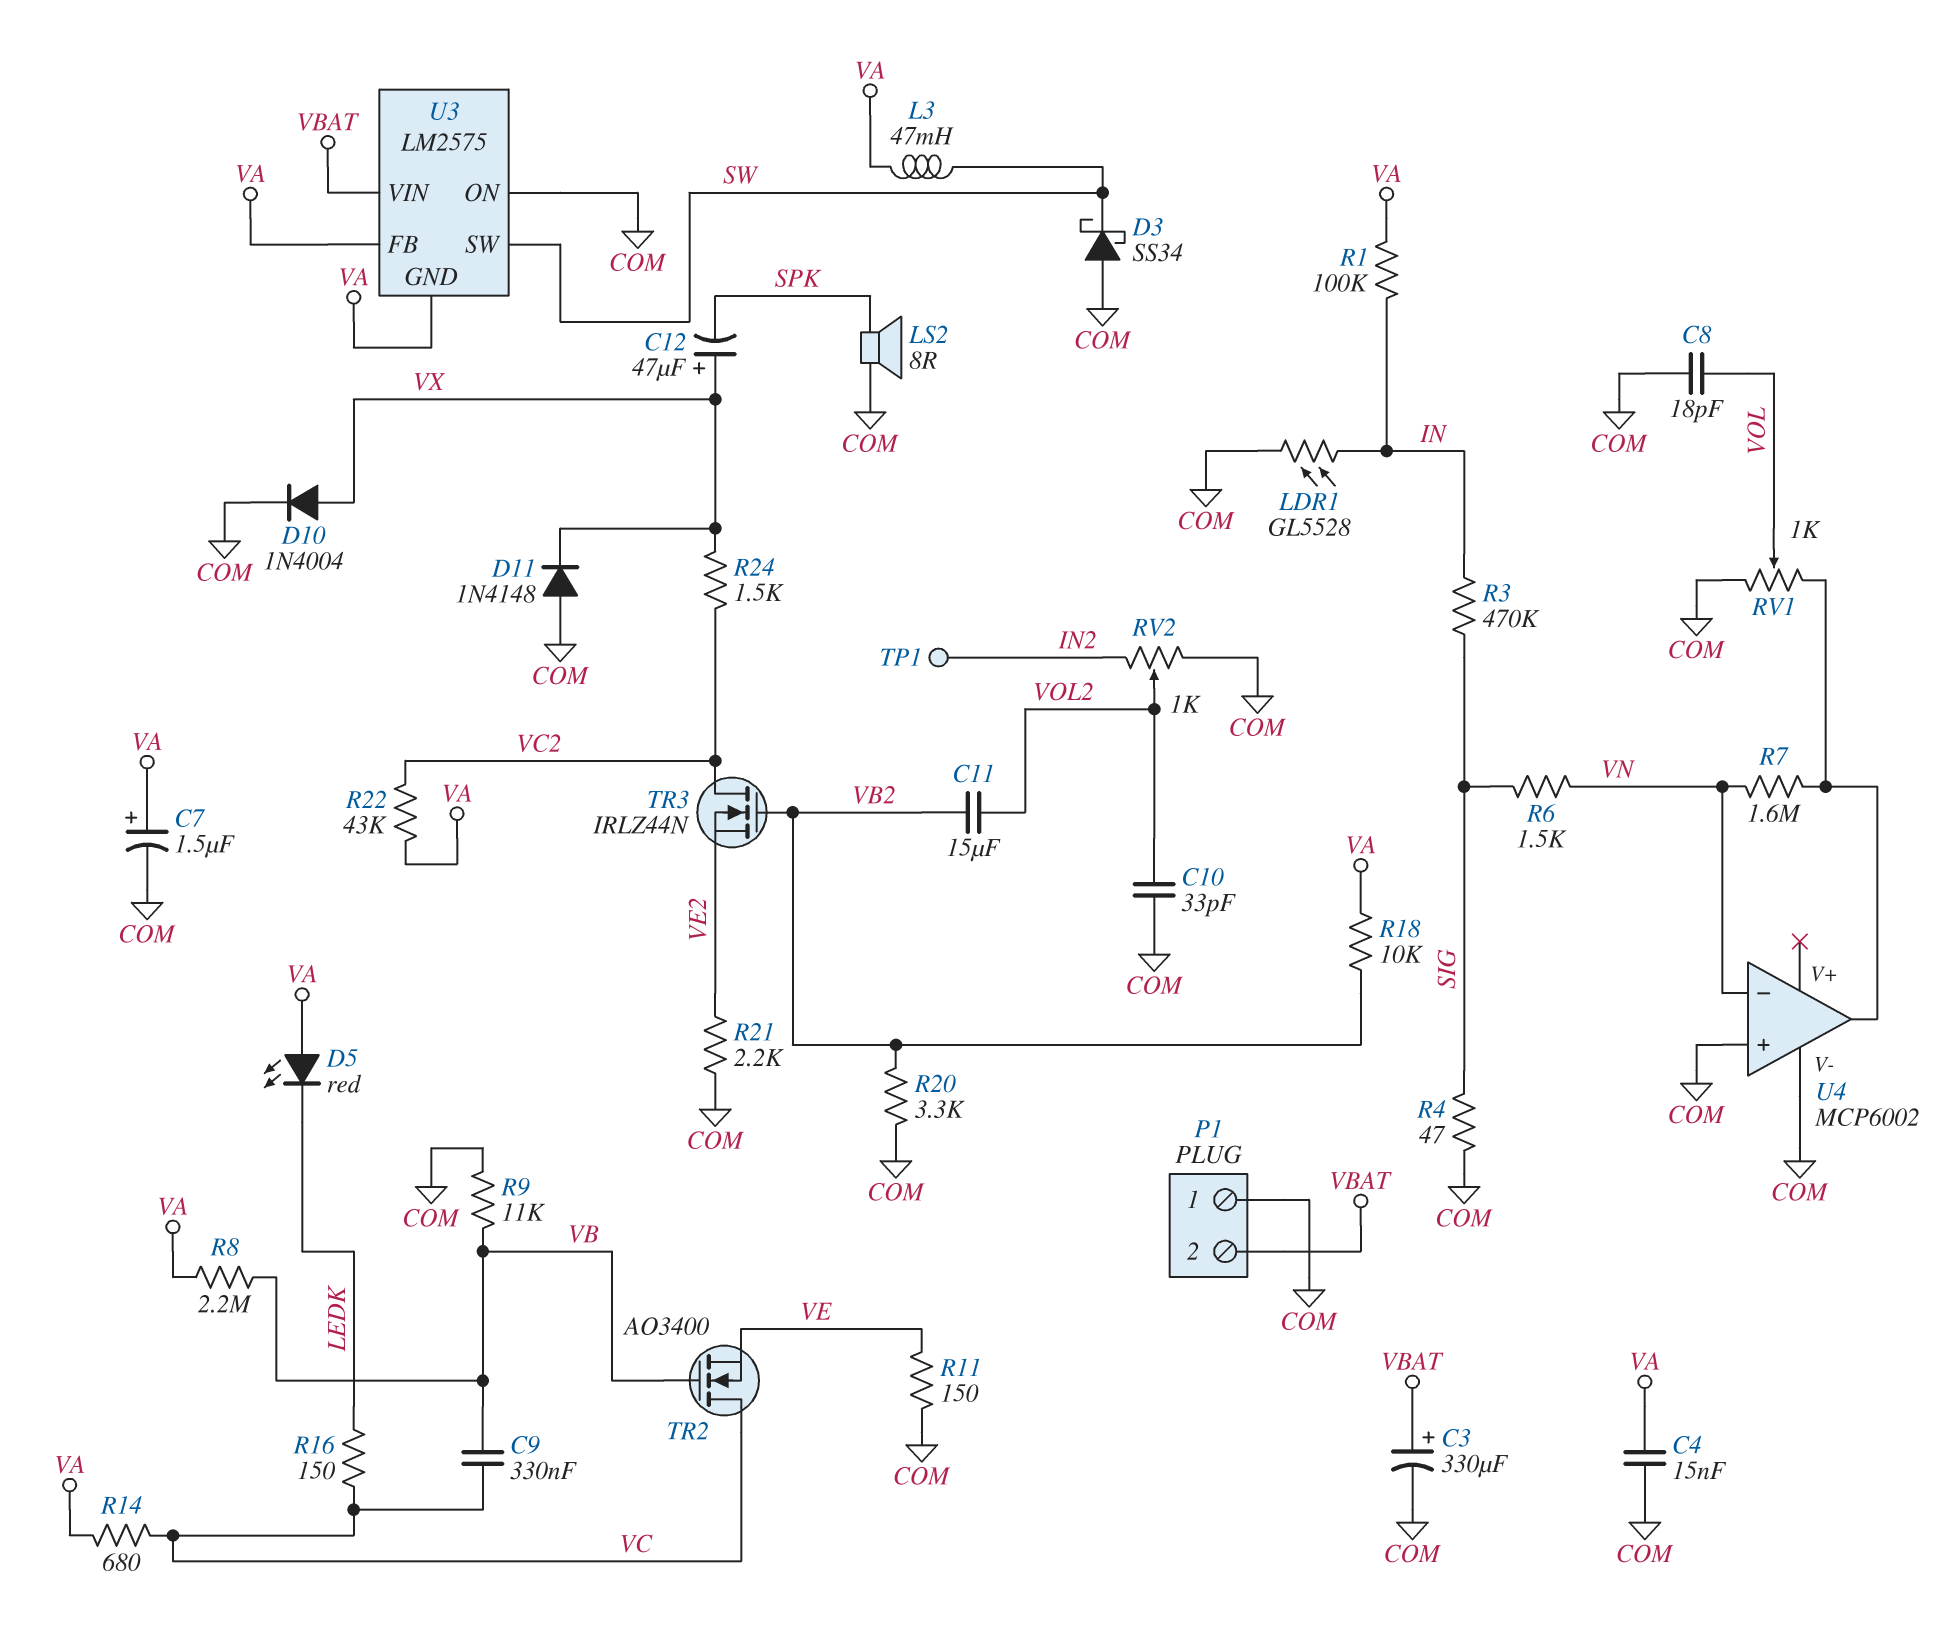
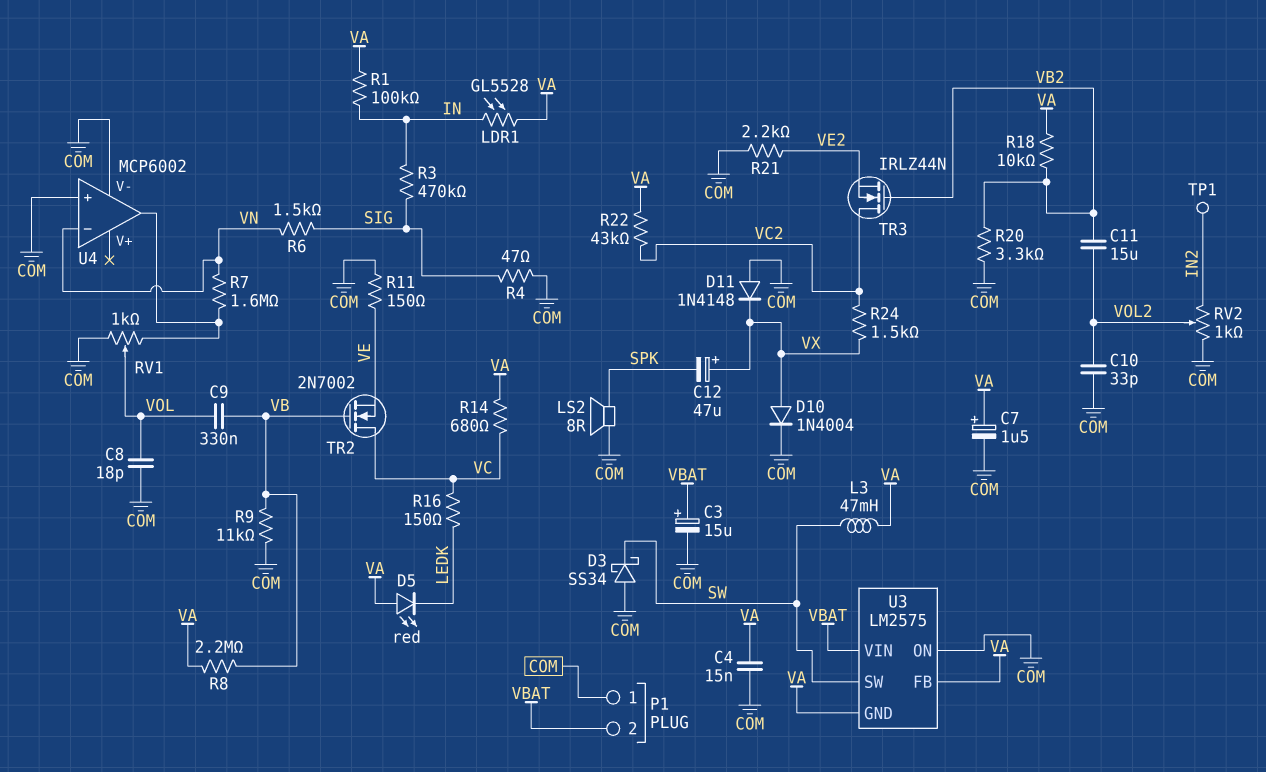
C3: 330uF (plus VBAT, minus COM) -> 15uF (plus VBAT, minus COM)
C9: 330nF (VB, VC) -> 330nF (VB, VOL)
LDR1: GL5528 (COM, IN) -> GL5528 (IN, VA)
TR2: NMOS AO3400 (G VB, D VC, S VE) -> NMOS 2N7002 (G VB, D VC, S VE)

